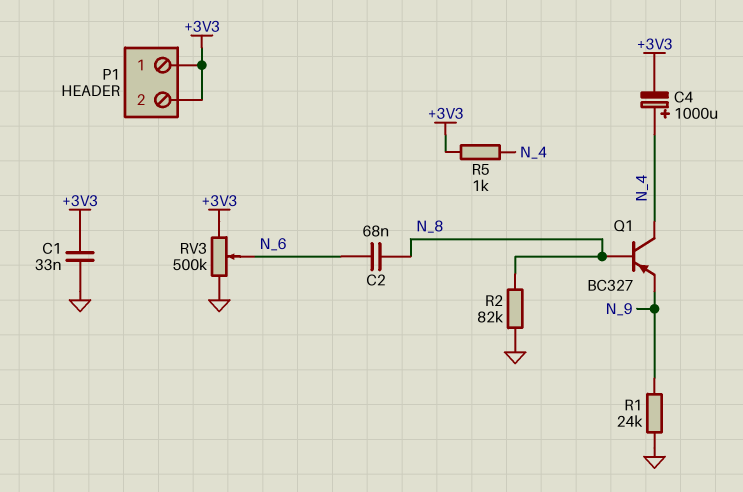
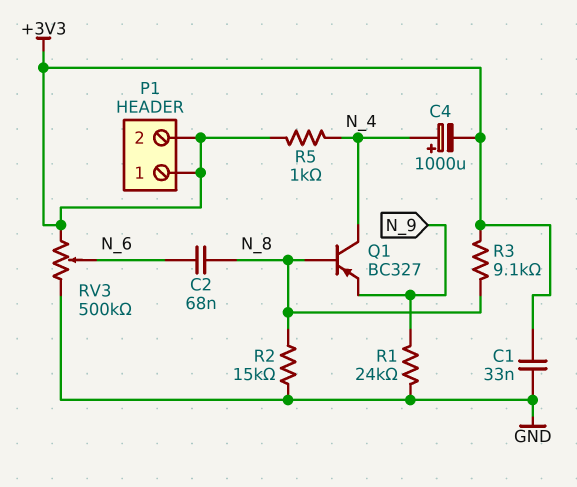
R2: 82k (GND, N_8) -> 15k (GND, N_8)
R3: none -> 9.1k (+3V3, N_8)

